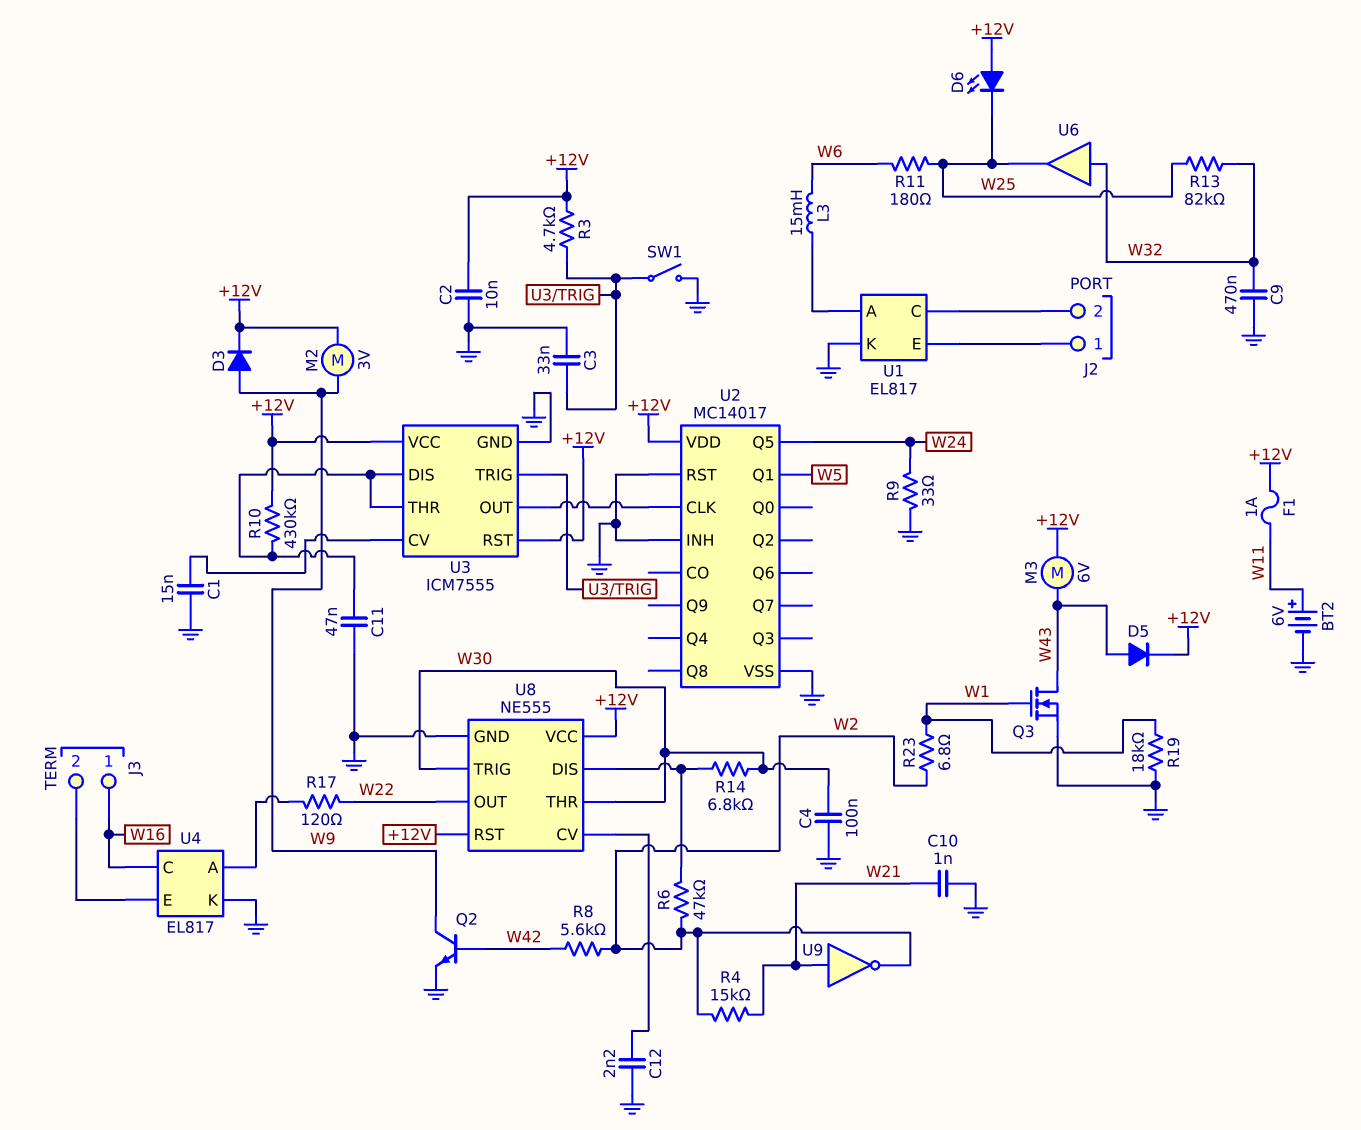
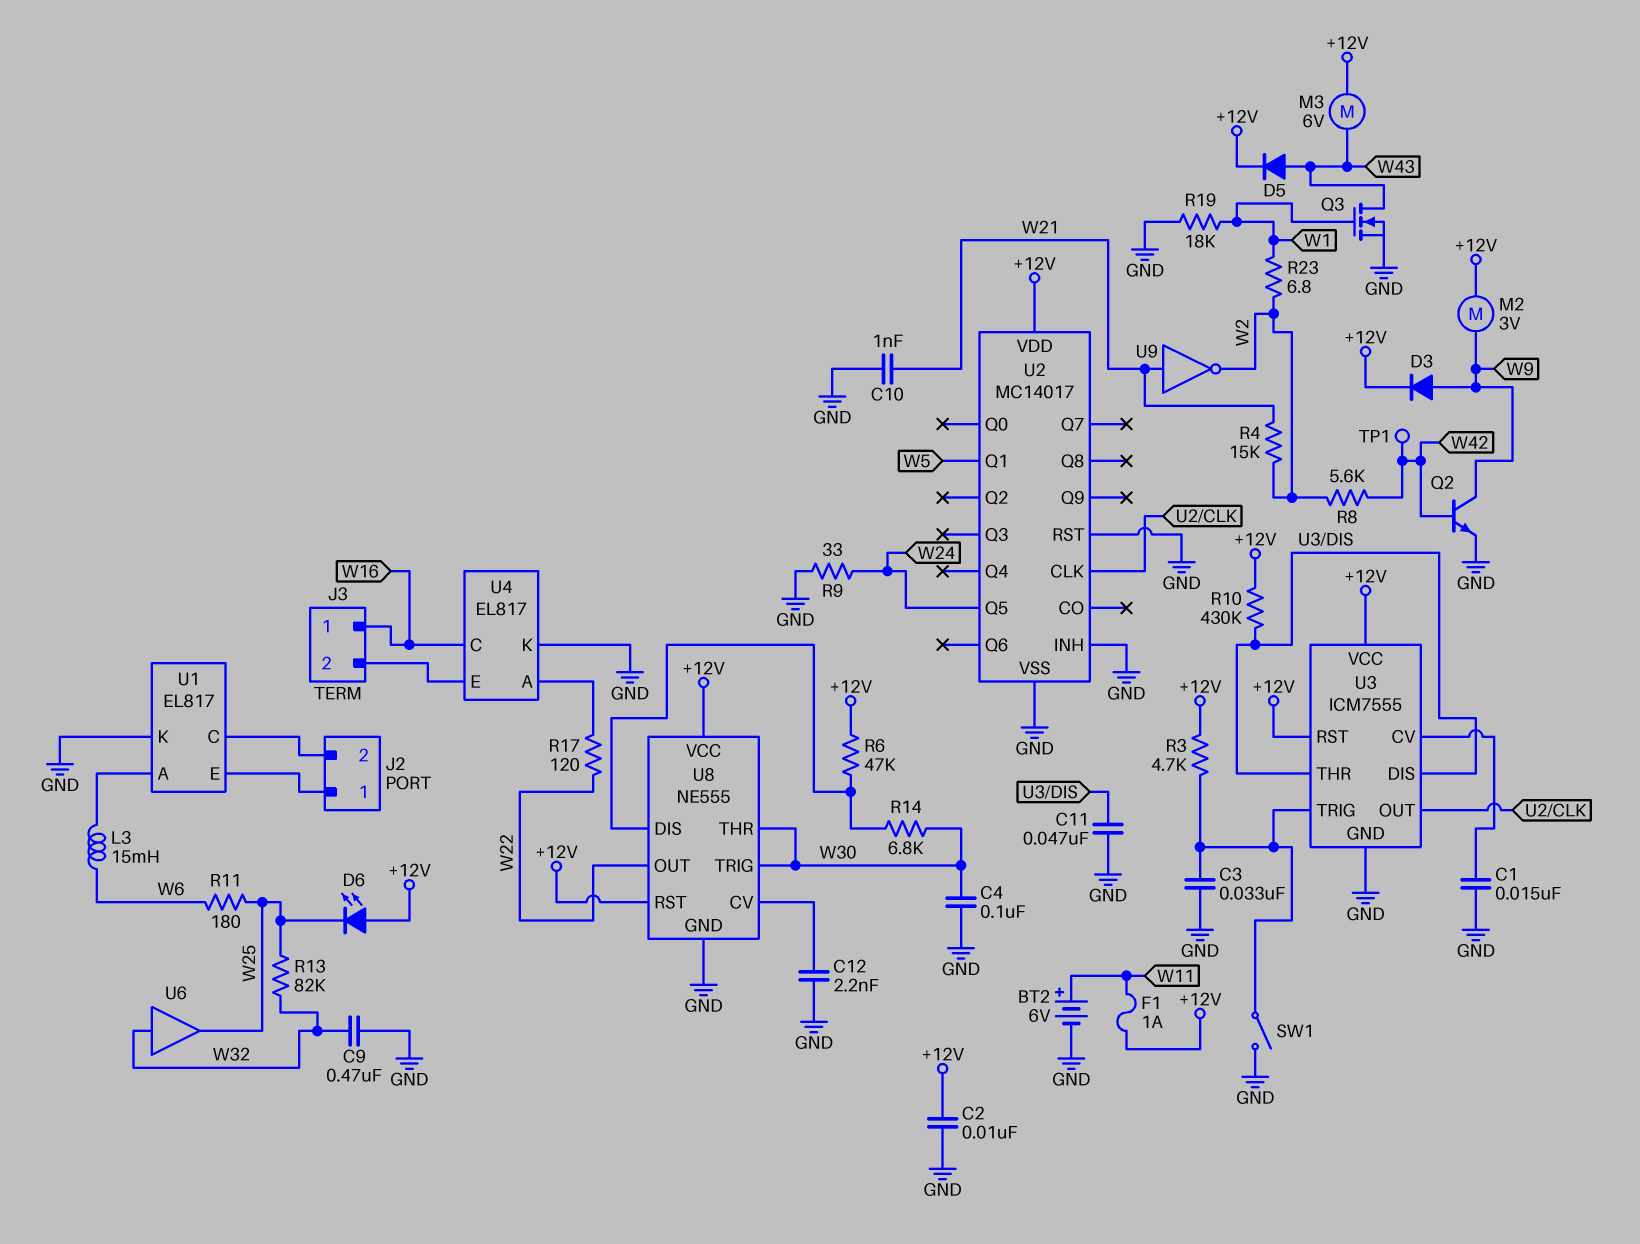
R6: 47k (U8/DIS, W2) -> 47k (+12V, U8/DIS)
TP1: none -> test point (W42)

